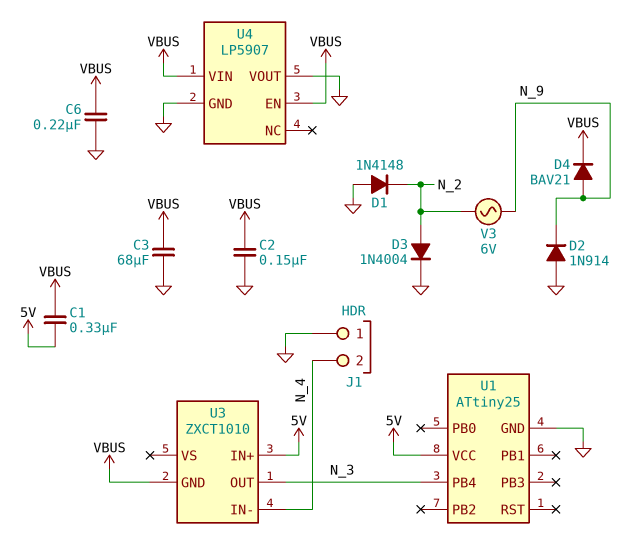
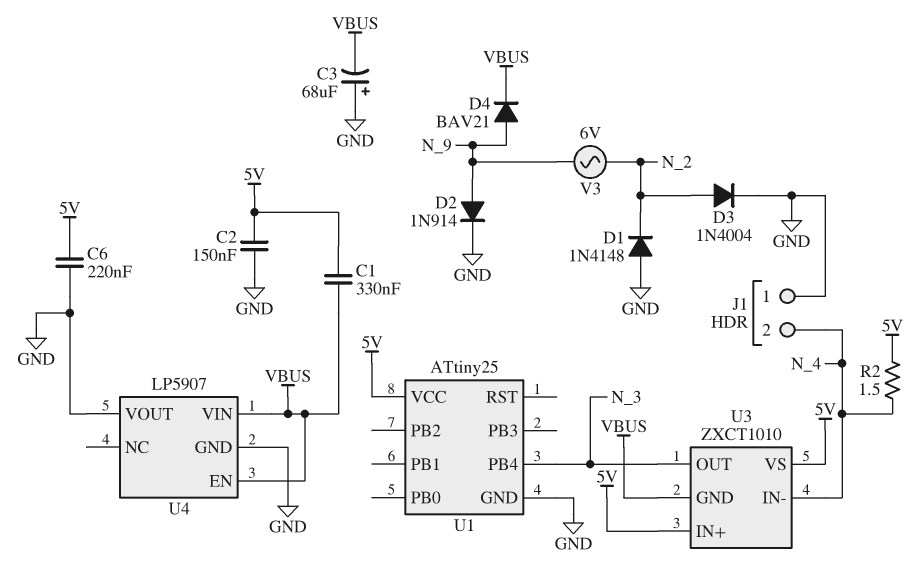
C2: 150nF (GND, VBUS) -> 150nF (5V, GND)
C3: 68uF (GND, VBUS) -> 68uF (plus GND, minus VBUS)
C6: 220nF (GND, VBUS) -> 220nF (5V, GND)
D2: diode 1N914 (A GND, K N_9) -> diode 1N914 (A N_9, K GND)
R2: none -> 1.5 (5V, N_4)
U3 pin VS: none -> 5V

